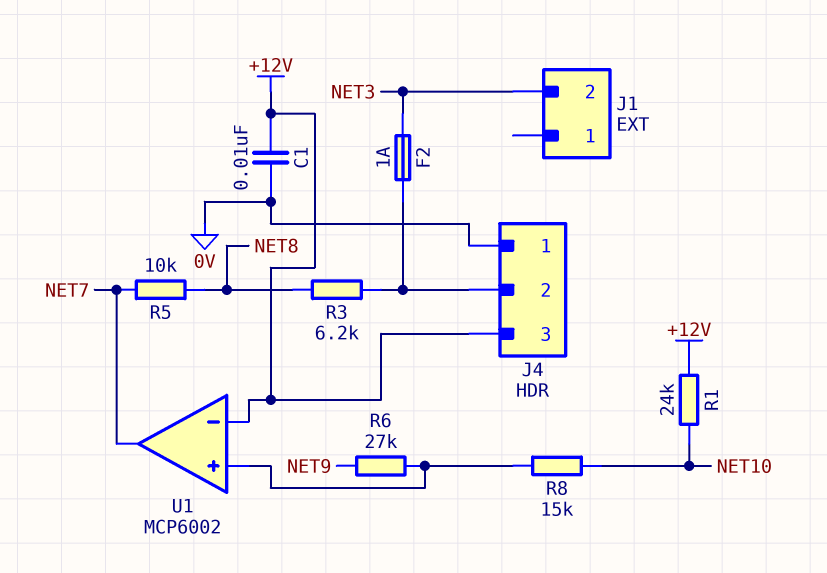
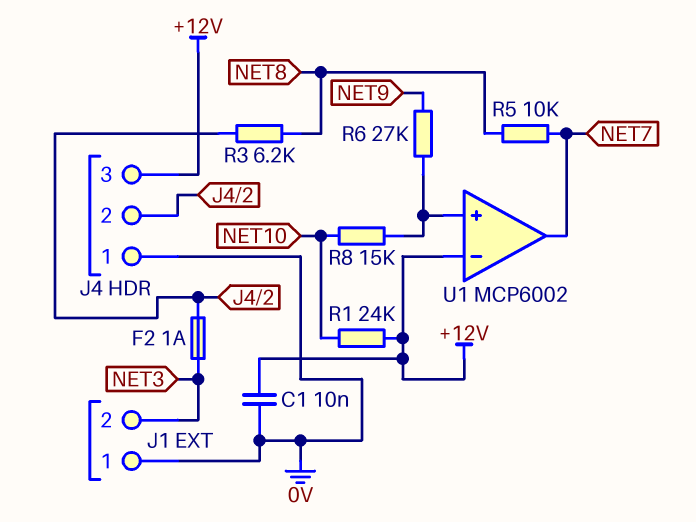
J1 pin 1: none -> 0V

